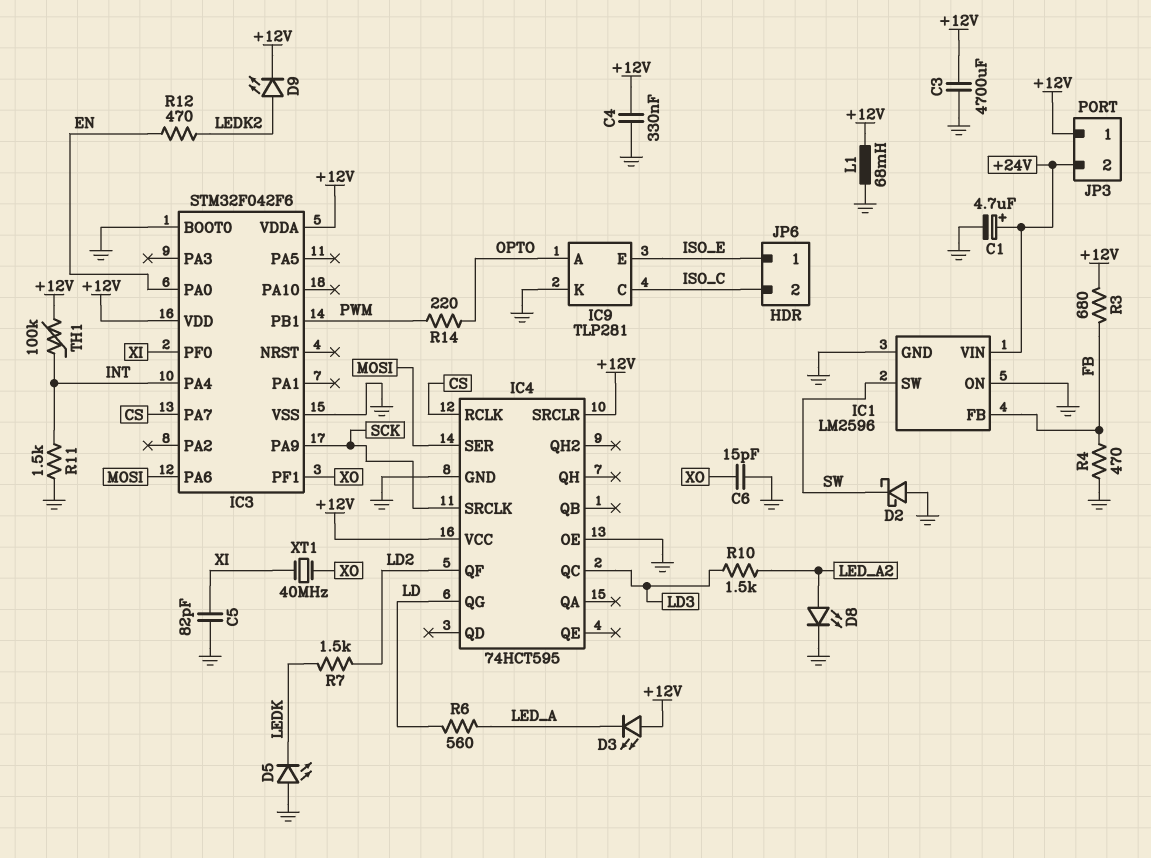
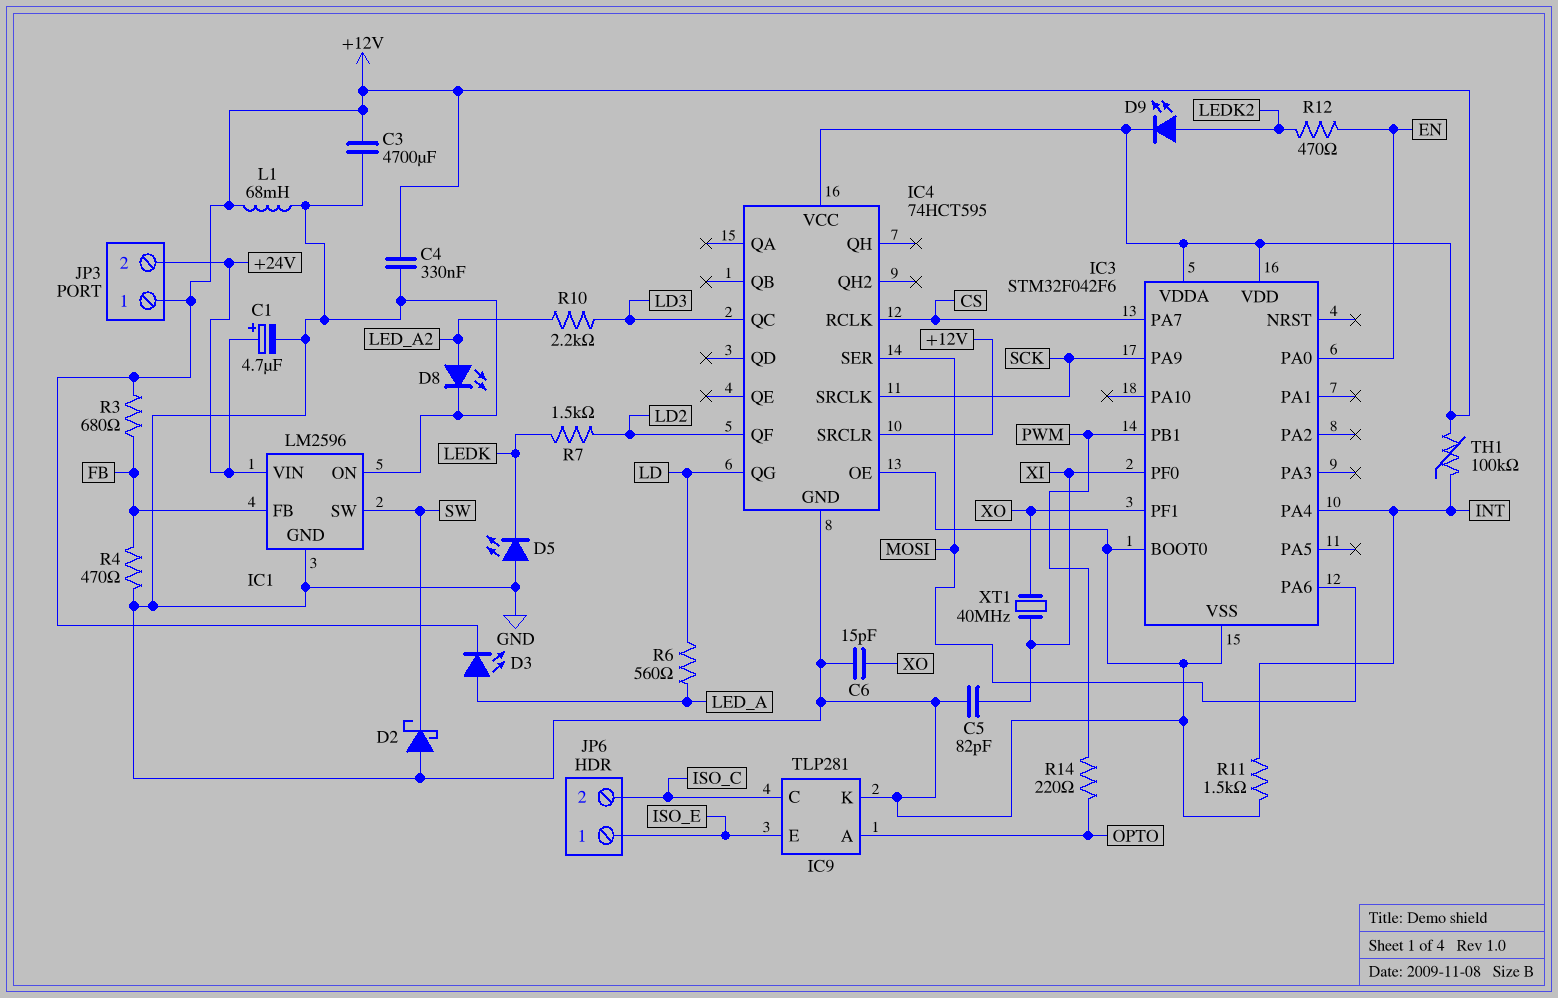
D3: LED (A +12V, K LED_A) -> LED (A LED_A, K +12V)
R10: 1.5k (LD3, LED_A2) -> 2.2k (LD3, LED_A2)

